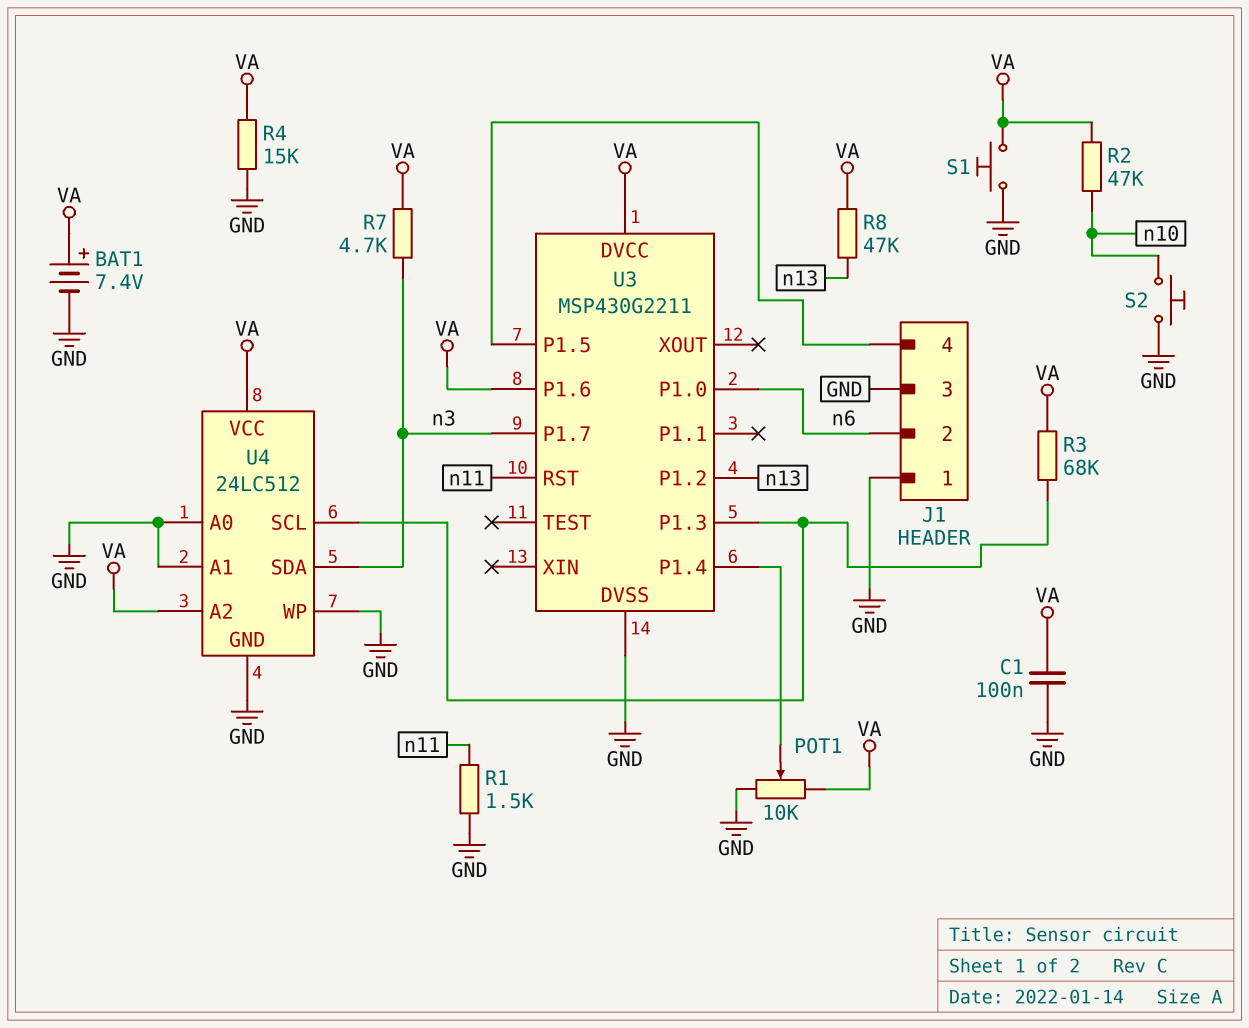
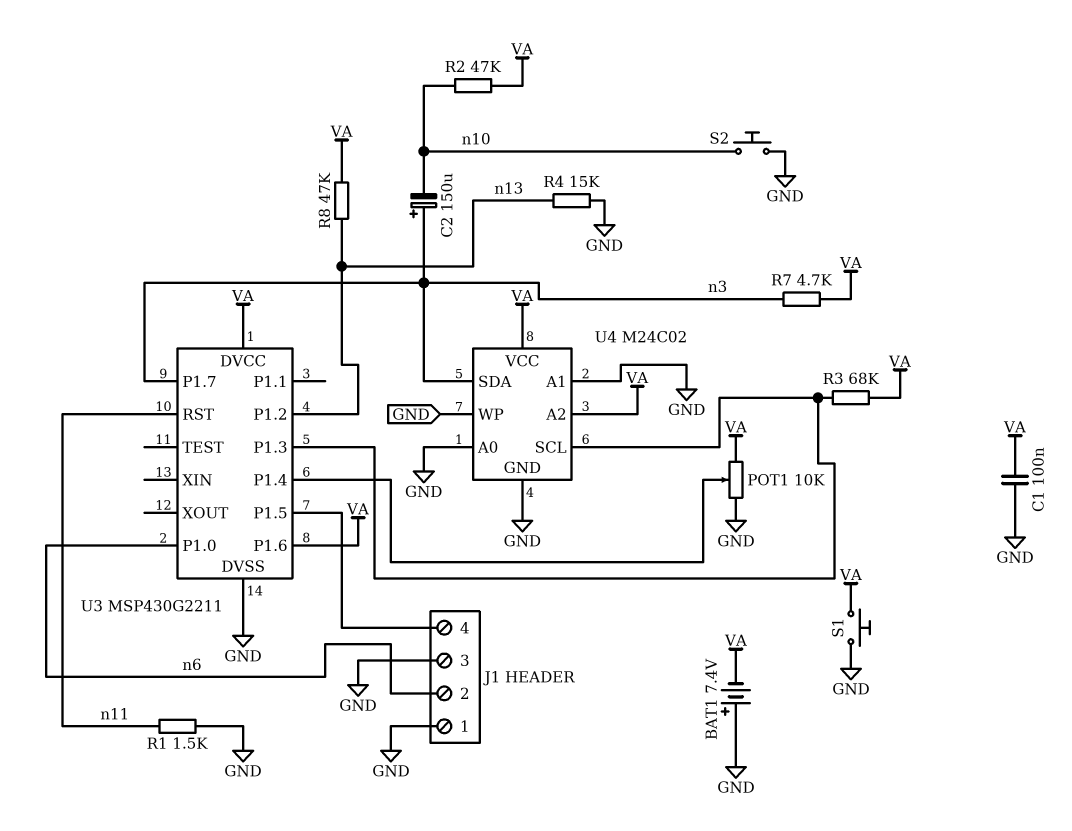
BAT1: 7.4V (plus VA, minus GND) -> 7.4V (plus GND, minus VA)
C2: none -> 150uF (plus n3, minus n10)
R4: 15k (GND, VA) -> 15k (GND, n13)
U4: 24LC512 -> M24C02

